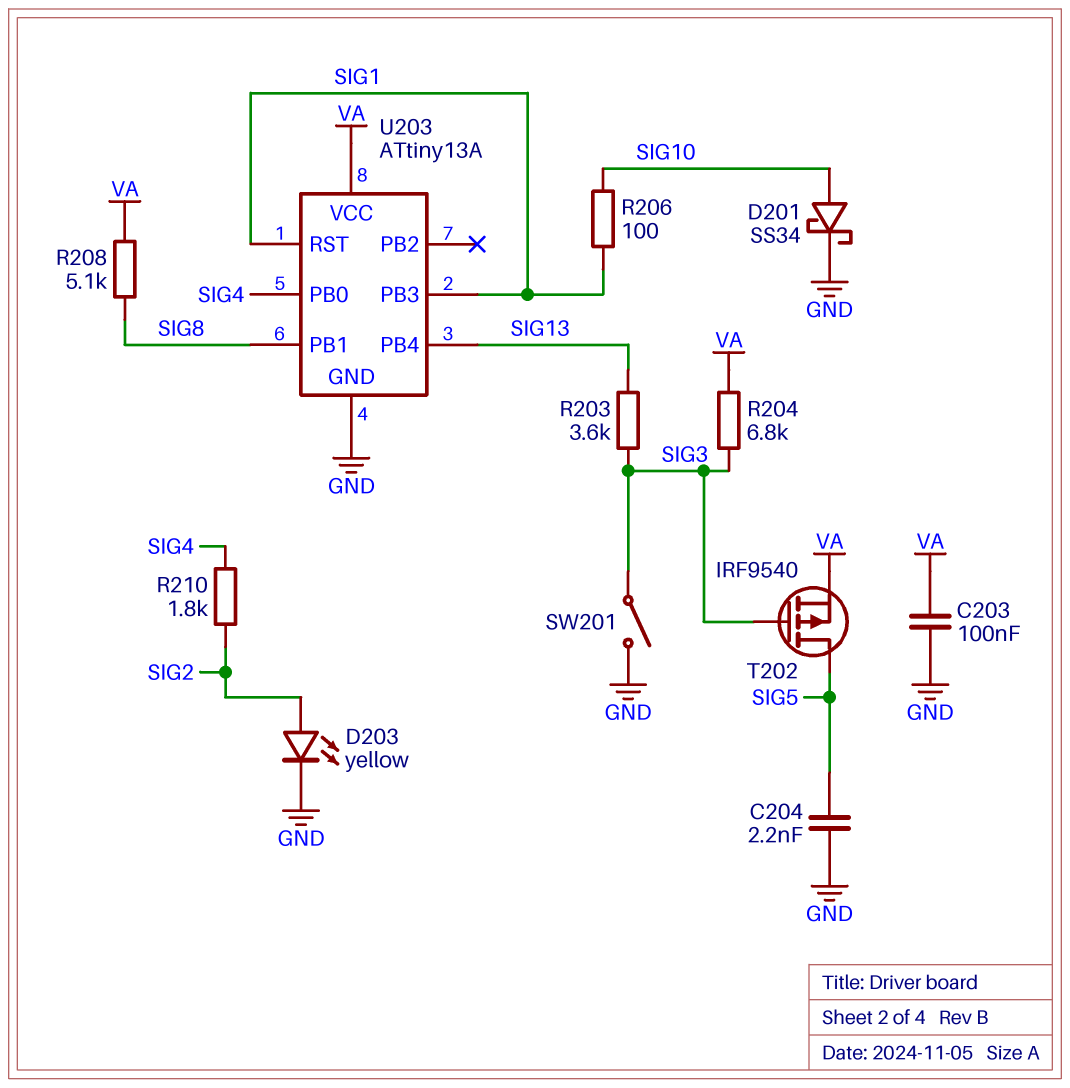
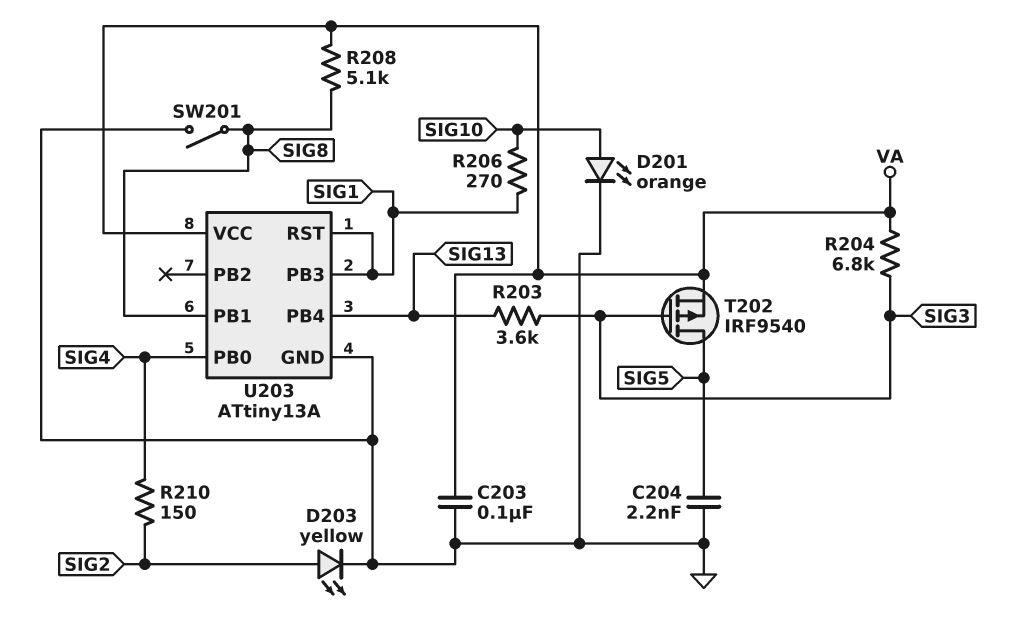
D201: schottky SS34 (A SIG10, K GND) -> LED orange (A SIG10, K GND)
R206: 100 (SIG1, SIG10) -> 270 (SIG1, SIG10)
R210: 1.8k (SIG2, SIG4) -> 150 (SIG2, SIG4)
SW201: switch (GND, SIG3) -> switch (GND, SIG8)

